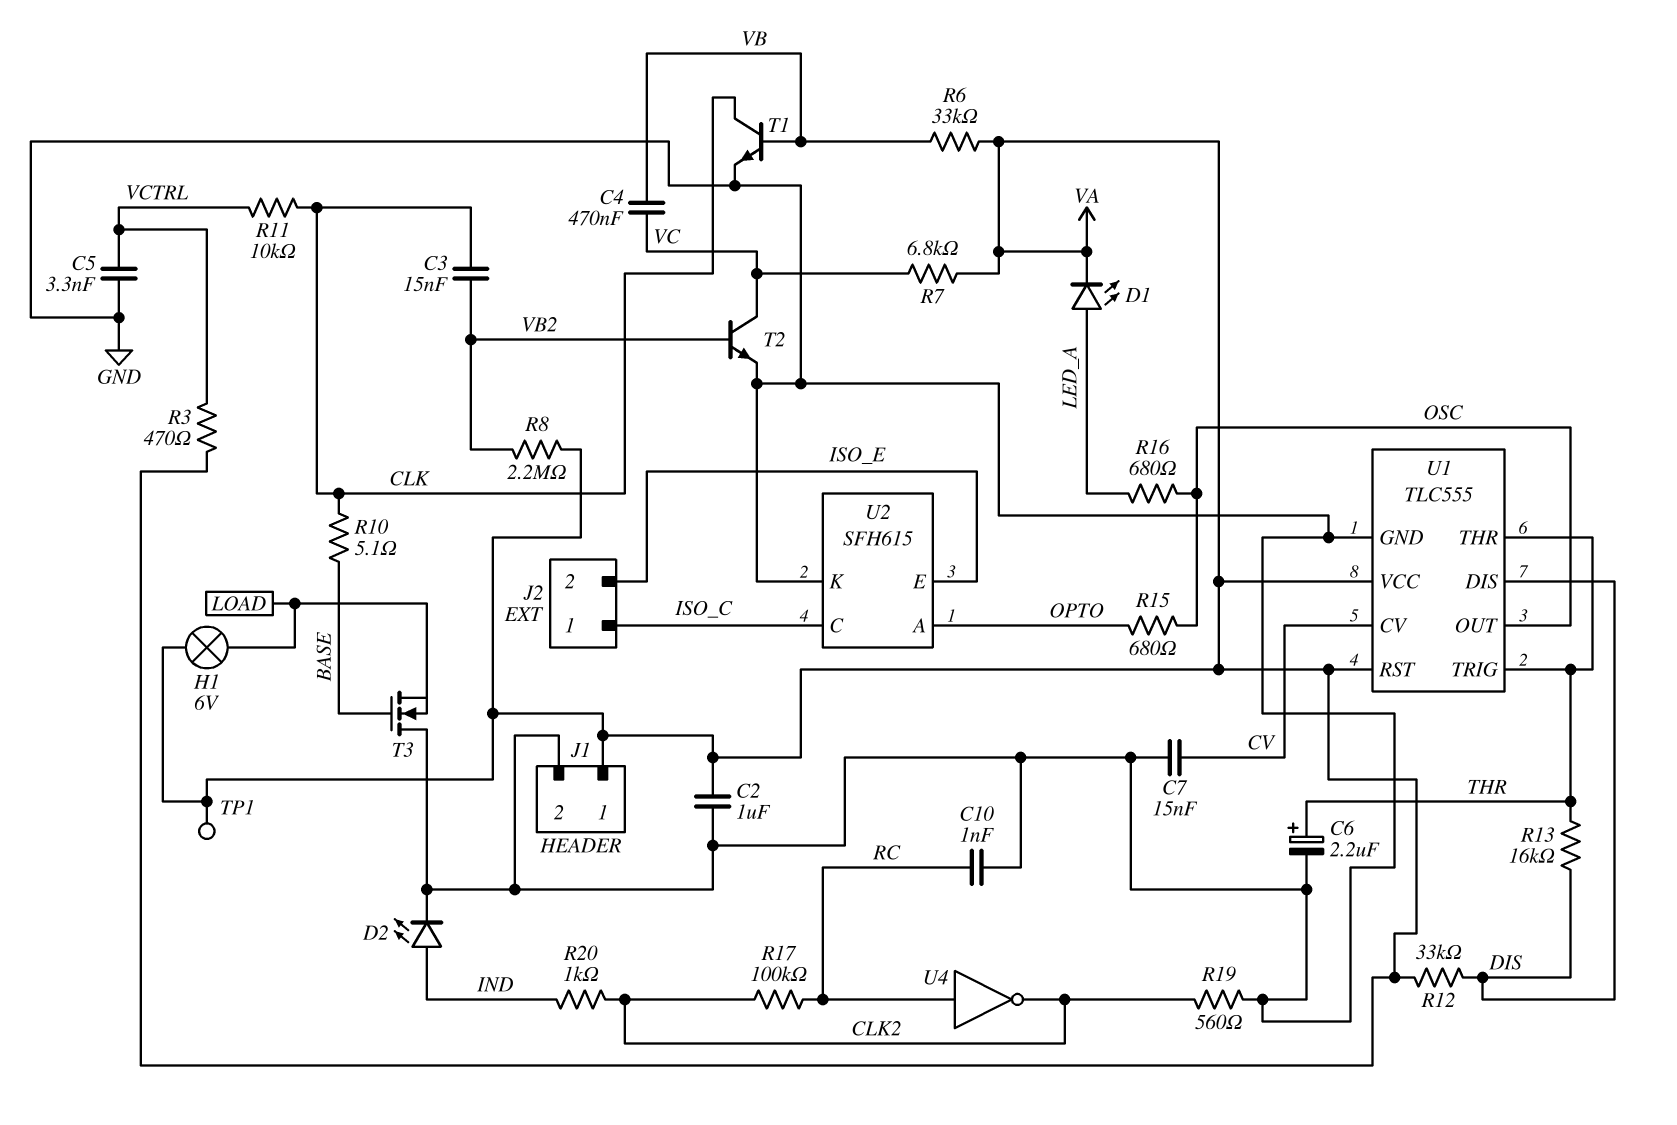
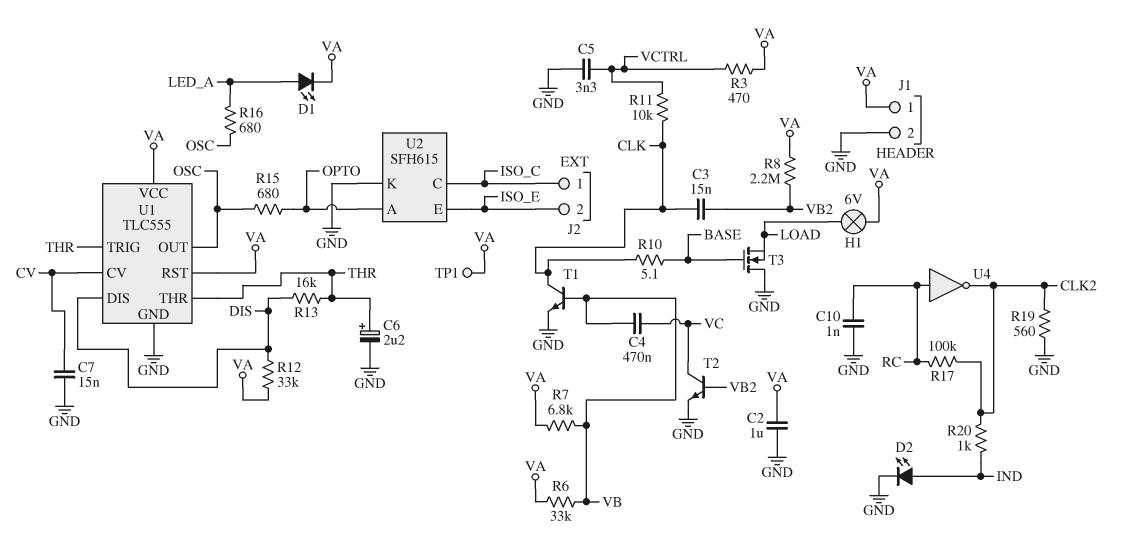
R7: 6.8k (VA, VC) -> 6.8k (VA, VB)

